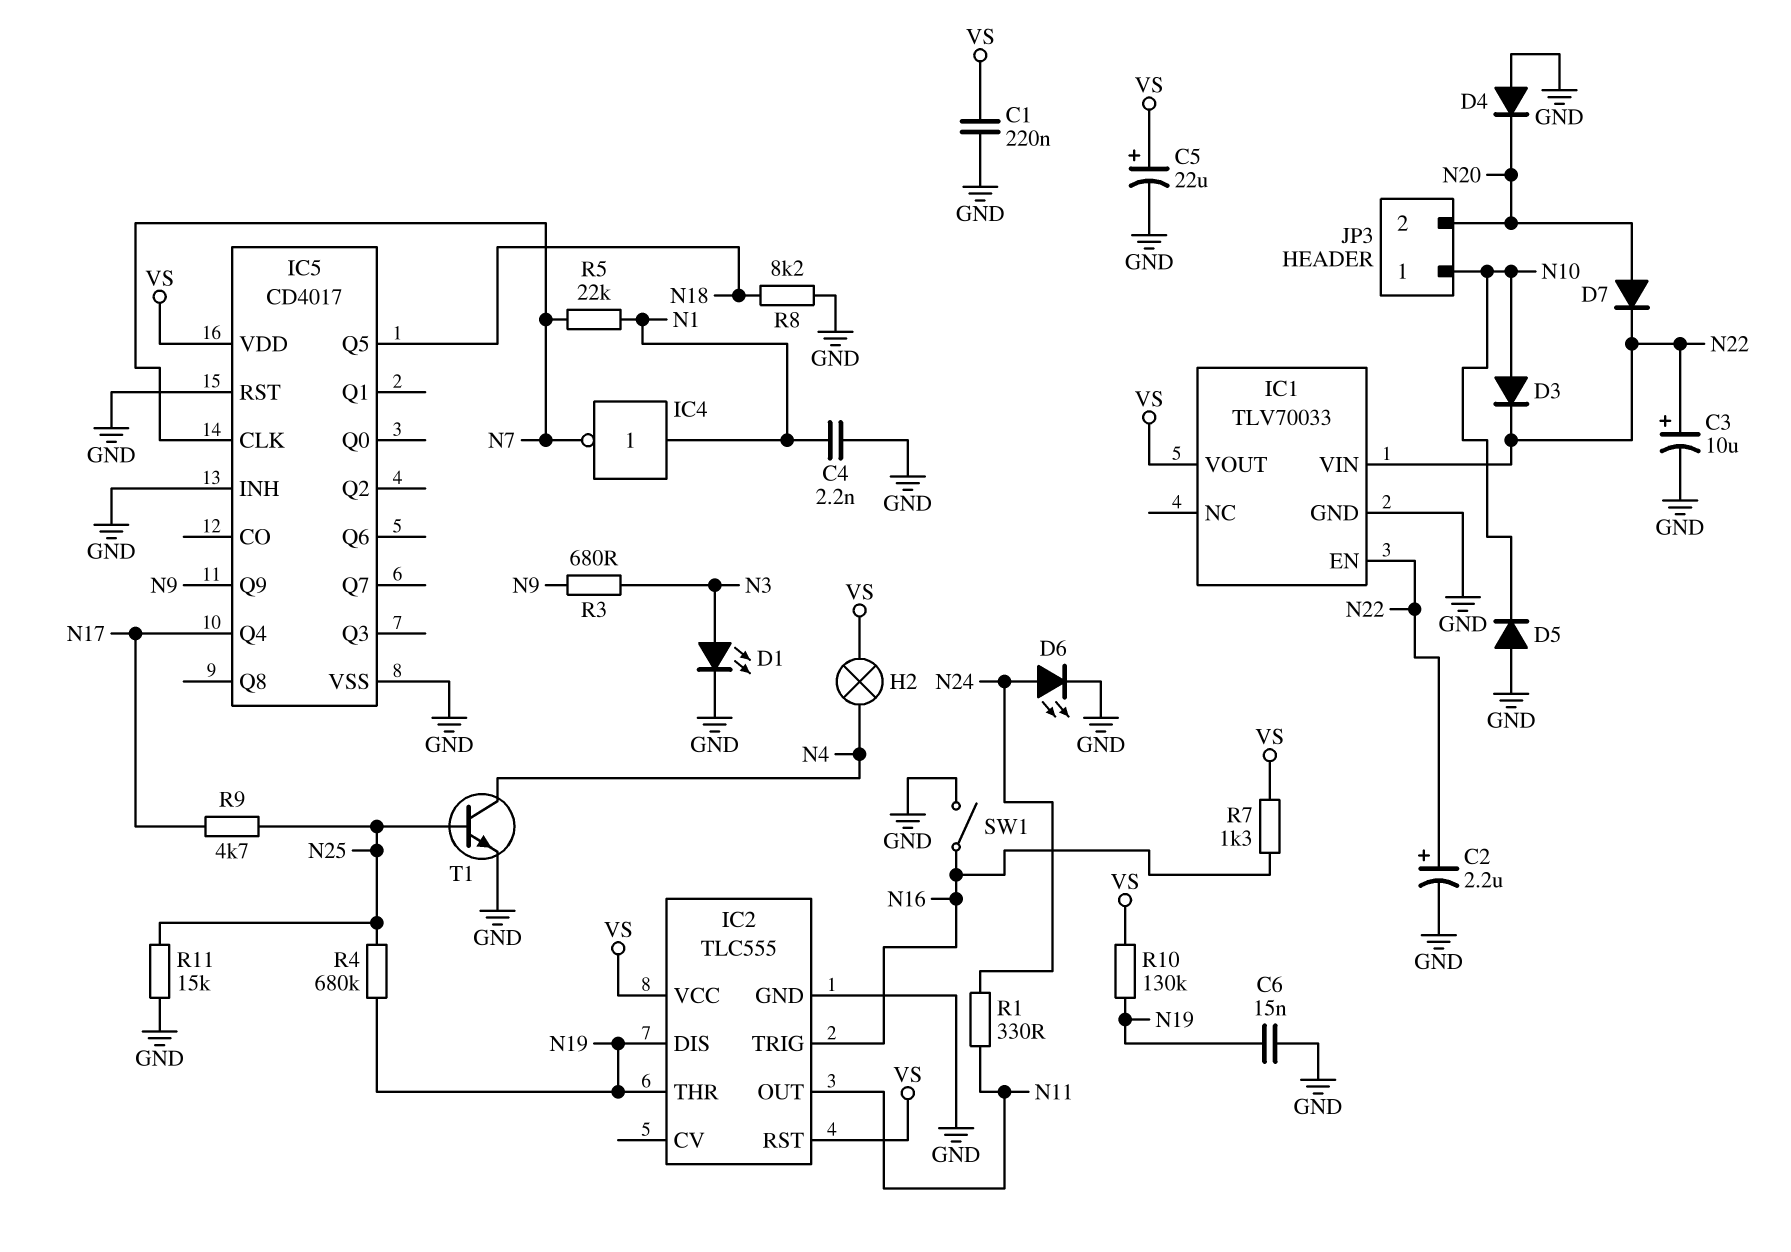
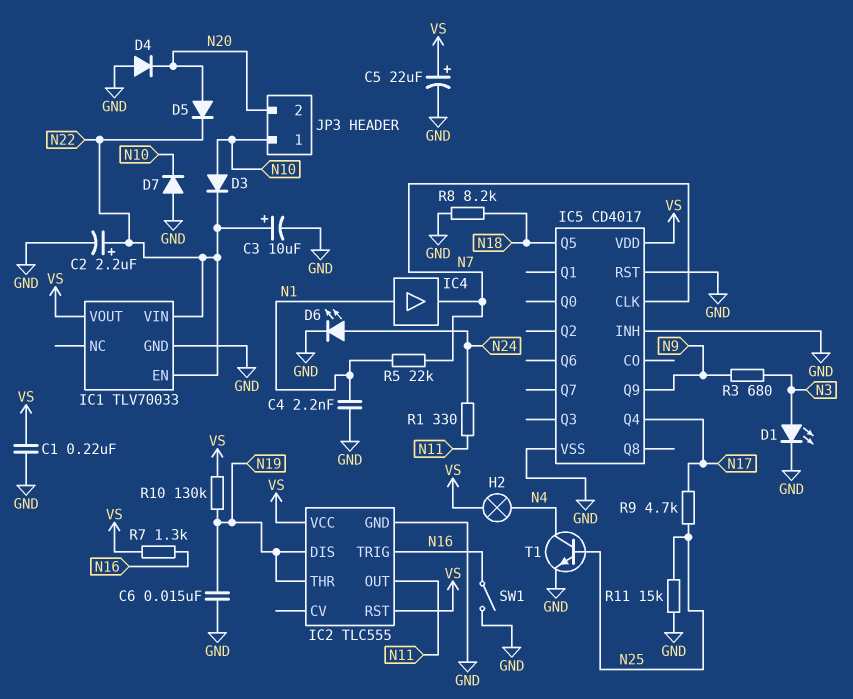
D5: diode (A GND, K N10) -> diode (A N20, K N22)
D7: diode (A N20, K N22) -> diode (A GND, K N10)
IC4: NOT (in N1, out N7) -> buffer (in N1, out N7)
R4: 680k (N19, N25) -> none

